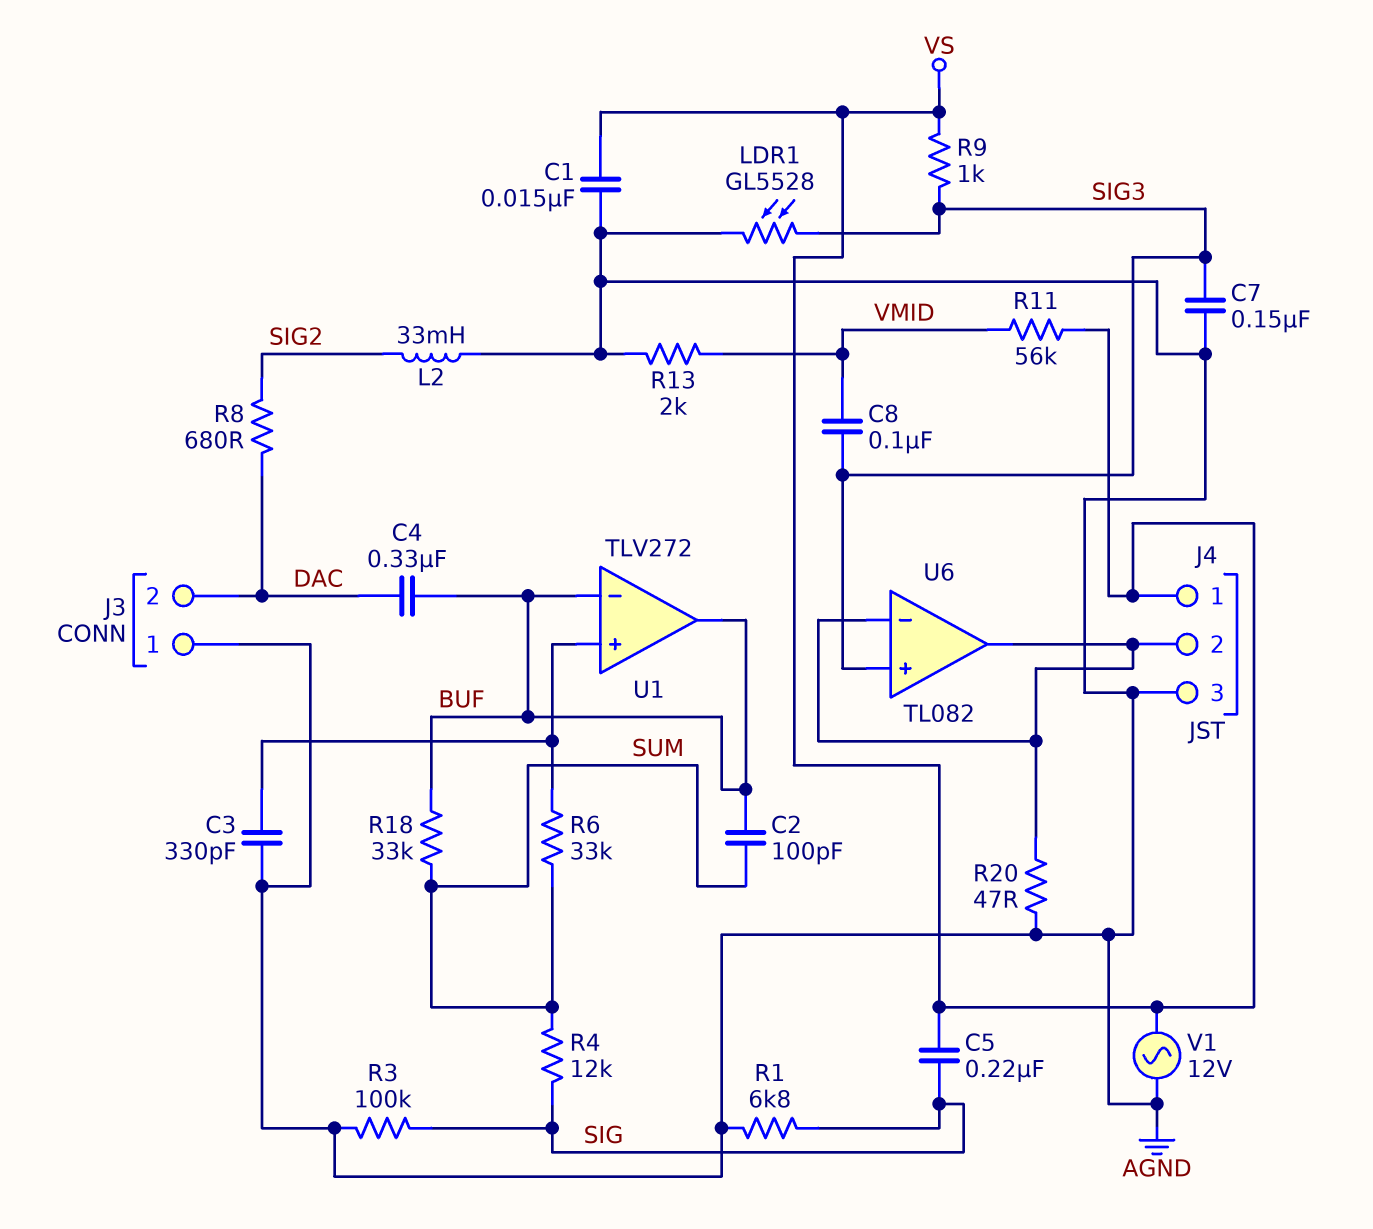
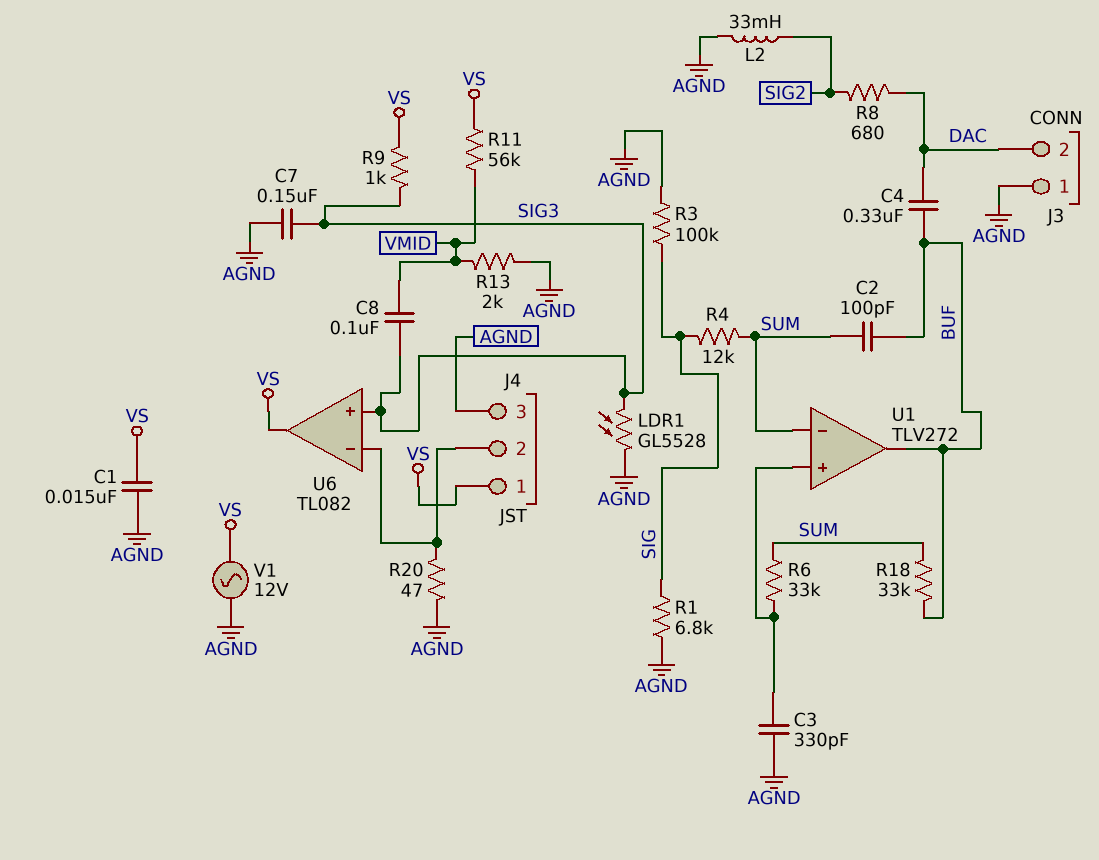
C5: 220nF (SIG, VS) -> none
U1 pin in-: BUF -> SUM
U6 pin out: J4/2 -> VS

